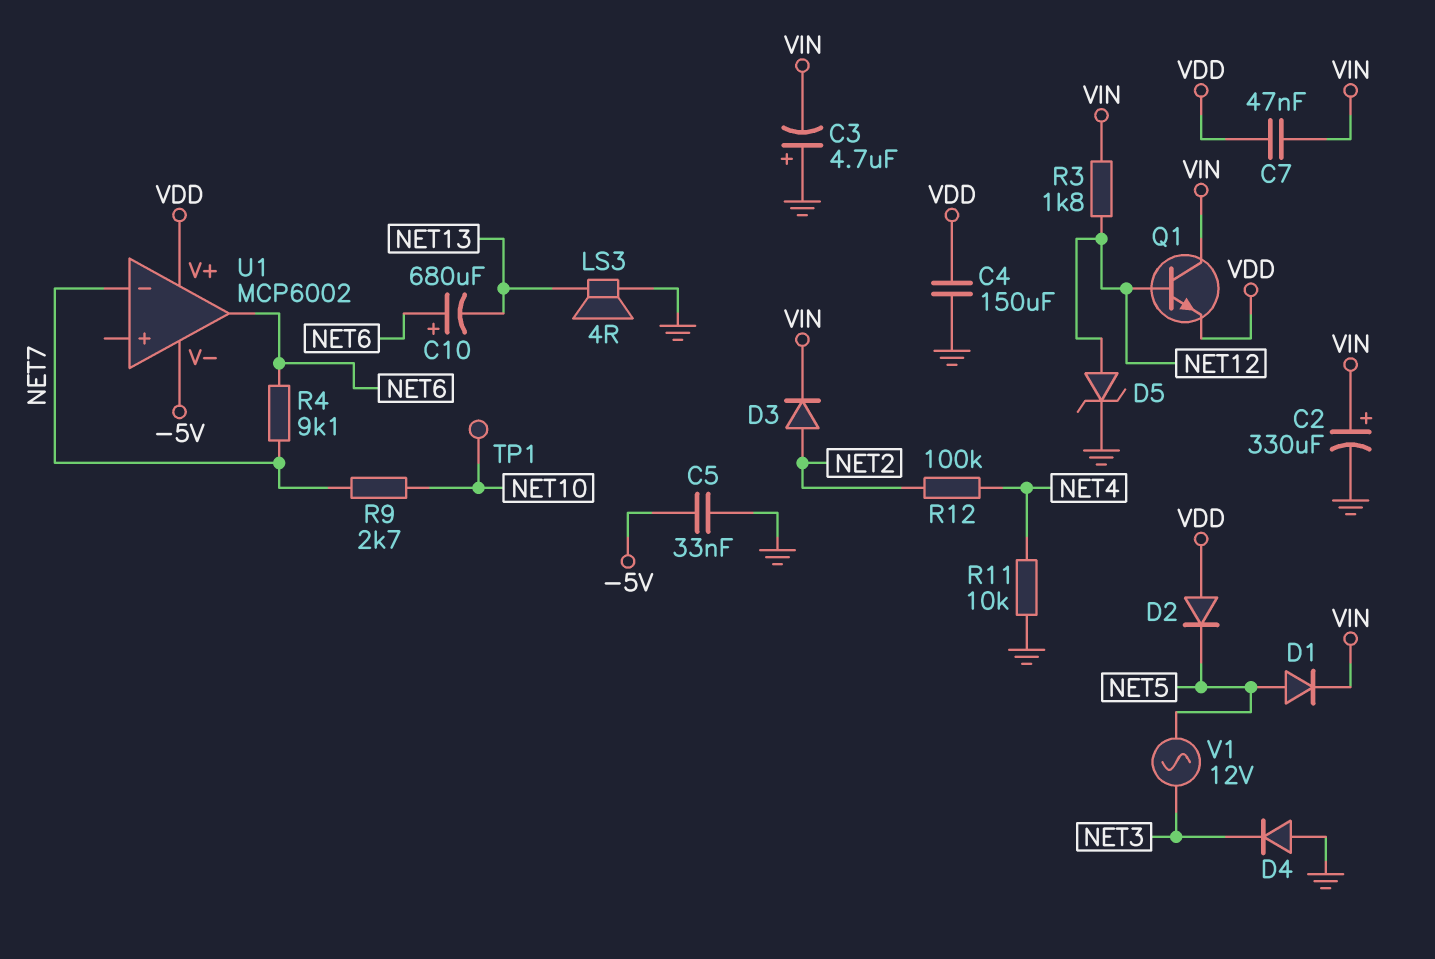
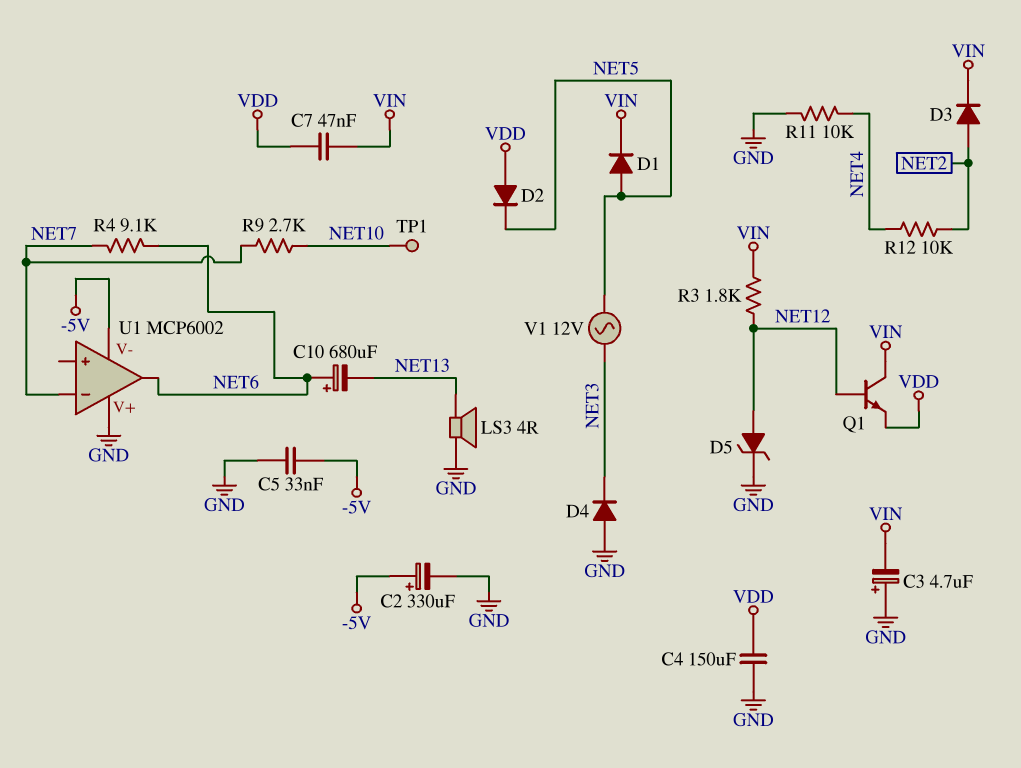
C2: 330uF (plus VIN, minus GND) -> 330uF (plus -5V, minus GND)
R12: 100k (NET2, NET4) -> 10k (NET2, NET4)
U1 pin V+: VDD -> GND

